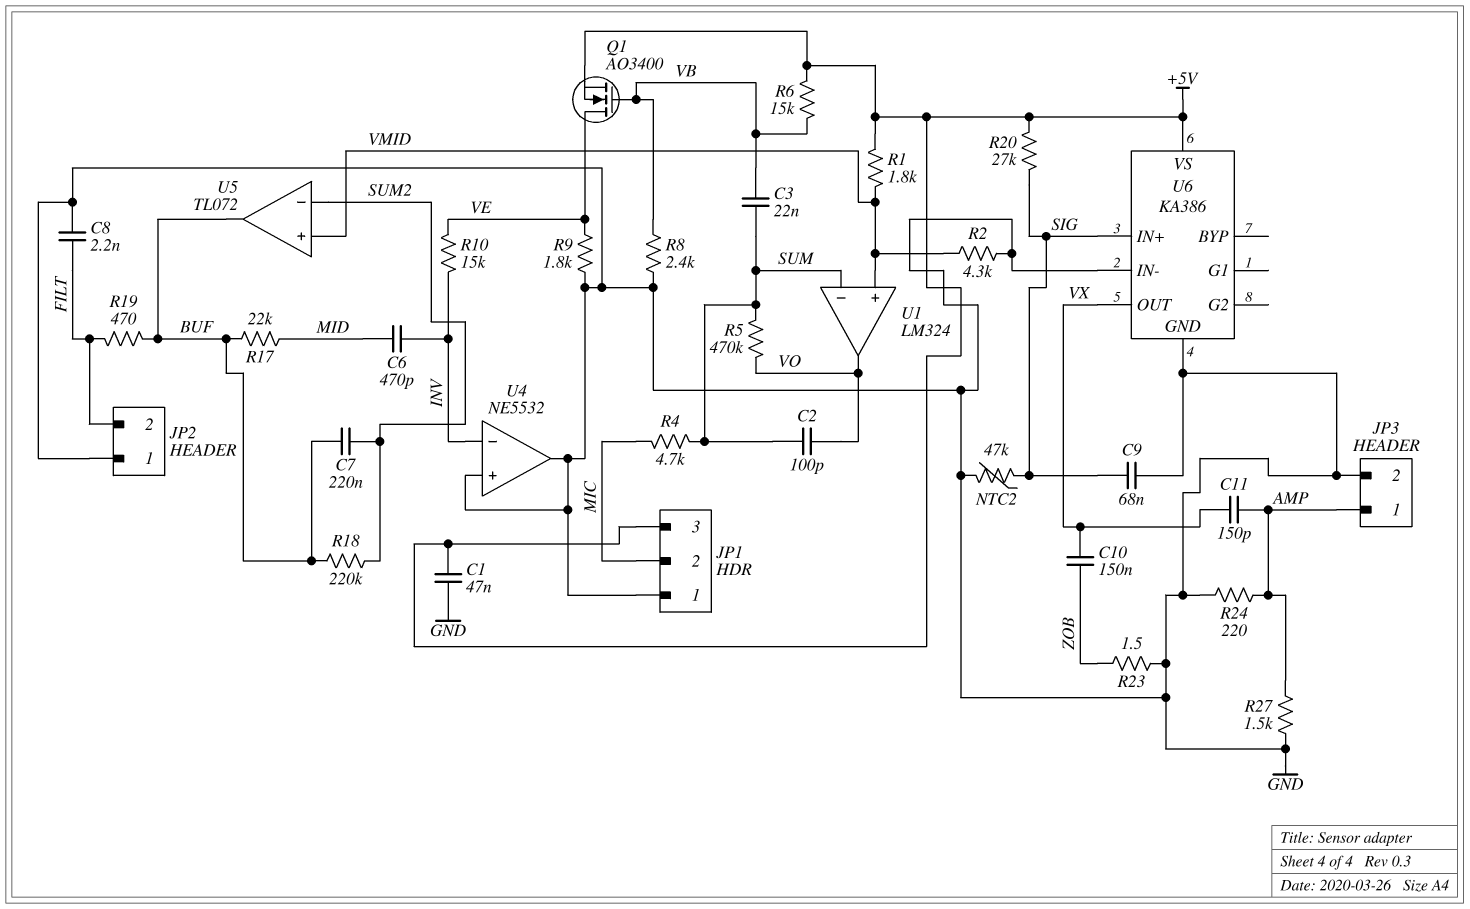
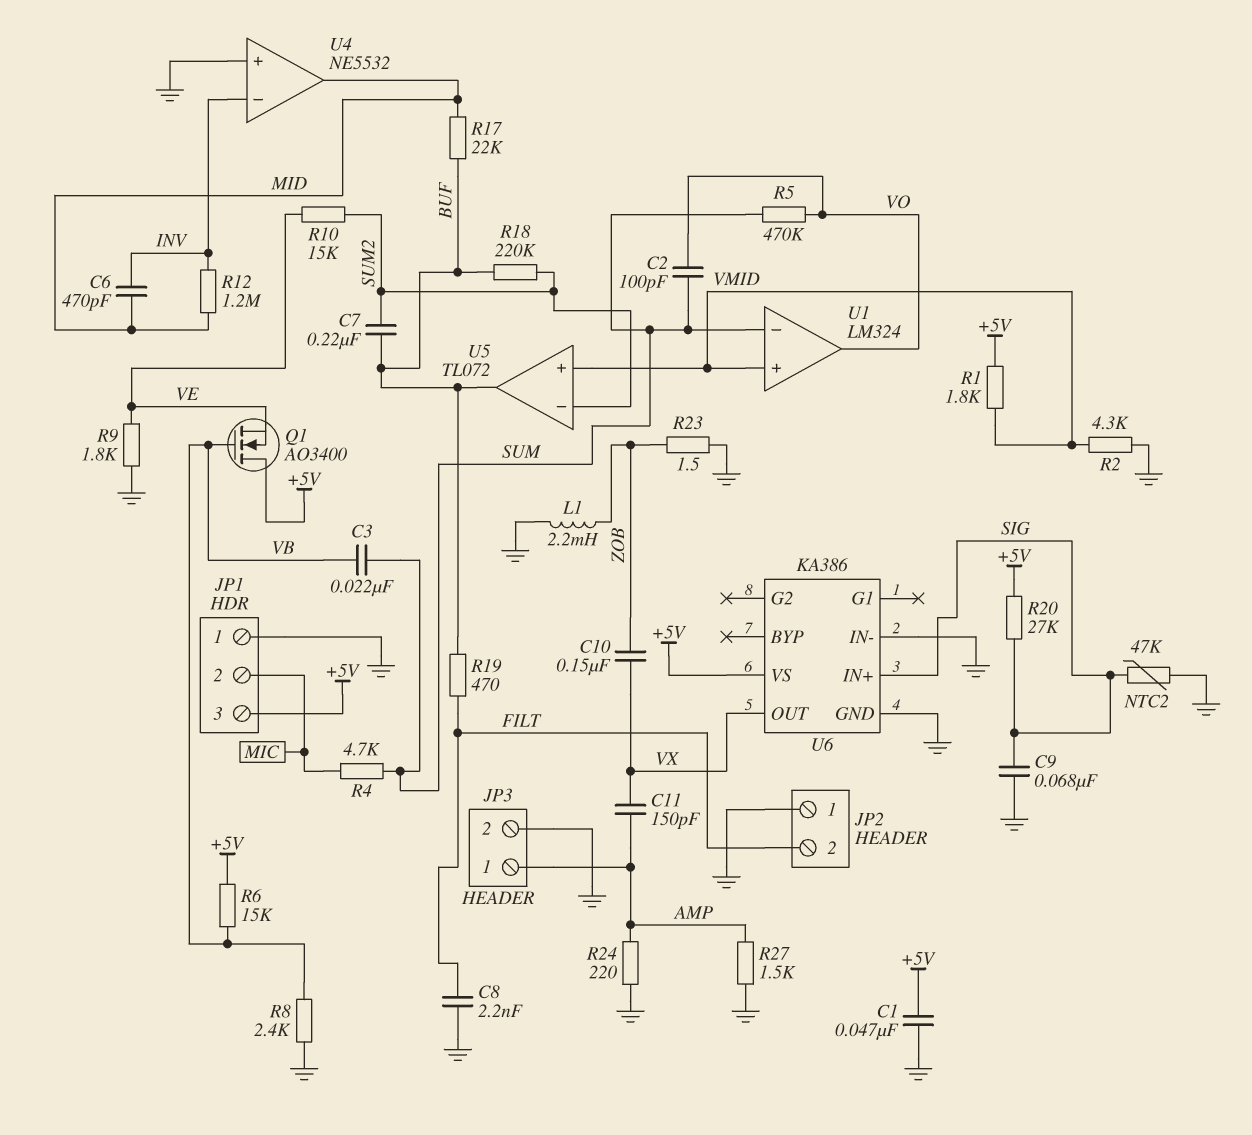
L1: none -> 2.2mH (GND, ZOB)
Q1: NMOS AO3400 (G VB, D VE, S +5V) -> NMOS AO3400 (G VB, D +5V, S VE)
R10: 15k (INV, VE) -> 15k (SUM2, VE)
R12: none -> 1.2M (INV, MID)
U4 pin out: GND -> MID

